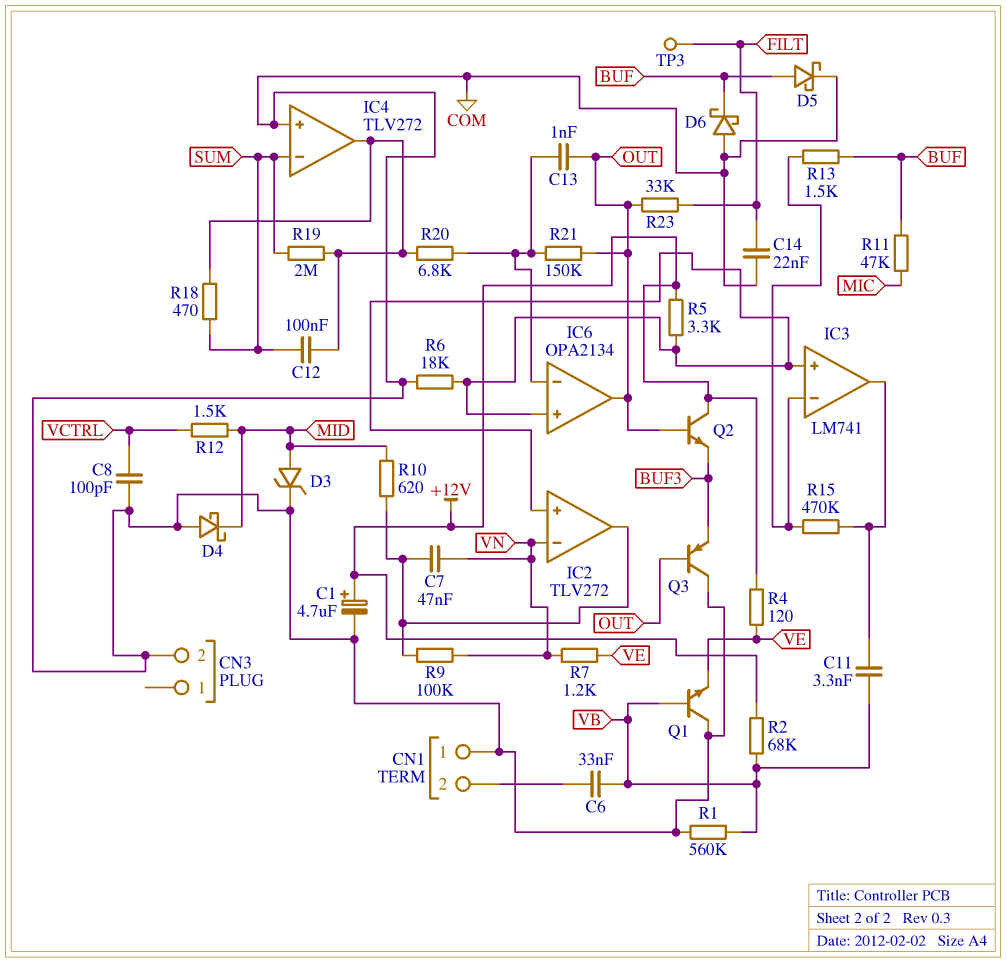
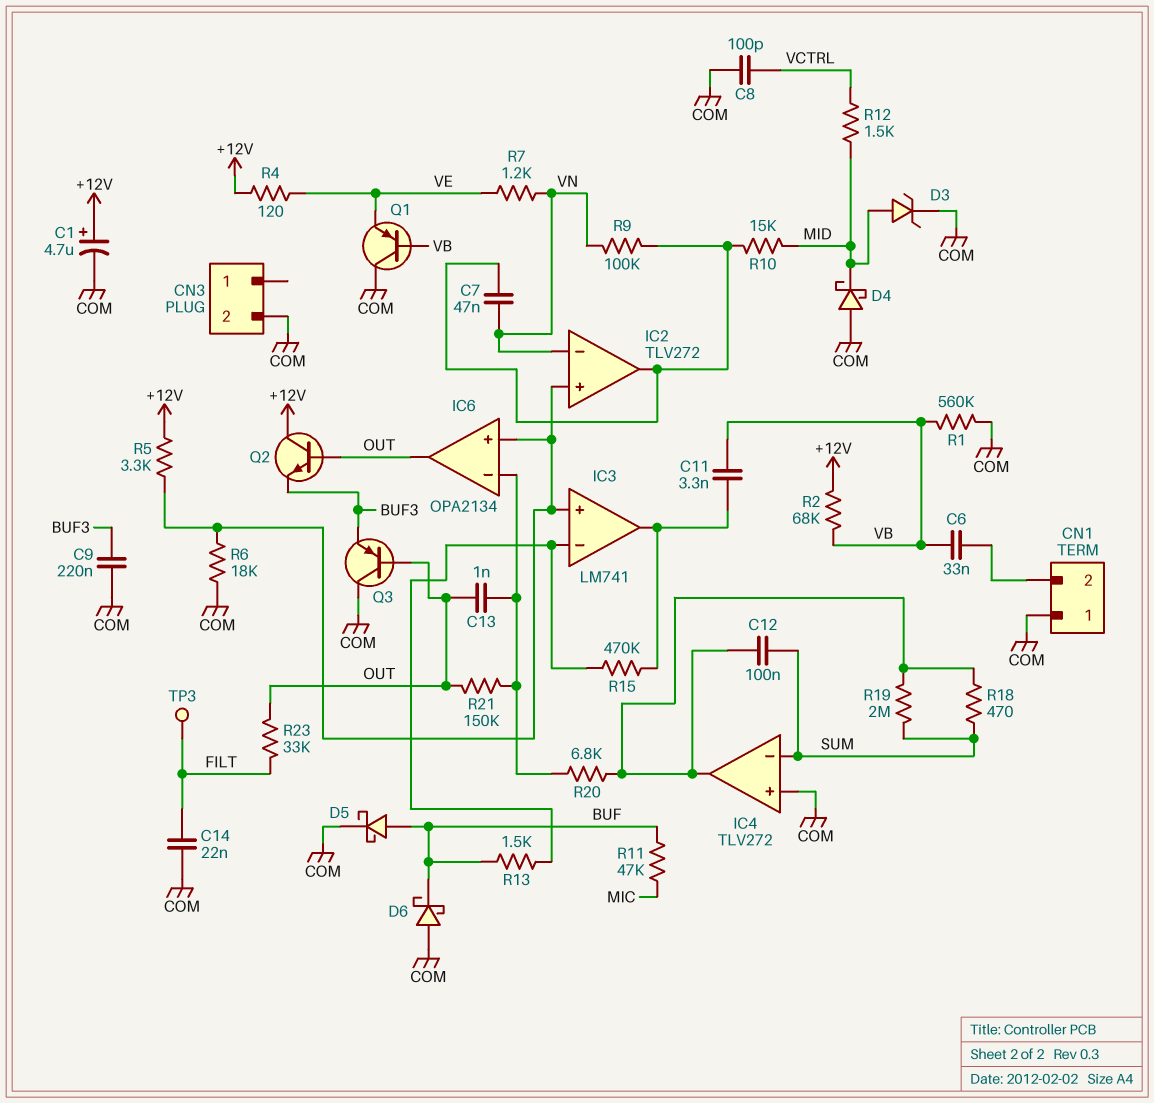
C9: none -> 220nF (BUF3, COM)
Q1: NPN (B VB, C COM, E VE) -> PNP (B VB, C COM, E VE)
R10: 620 (IC2/out, MID) -> 15k (IC2/out, MID)

